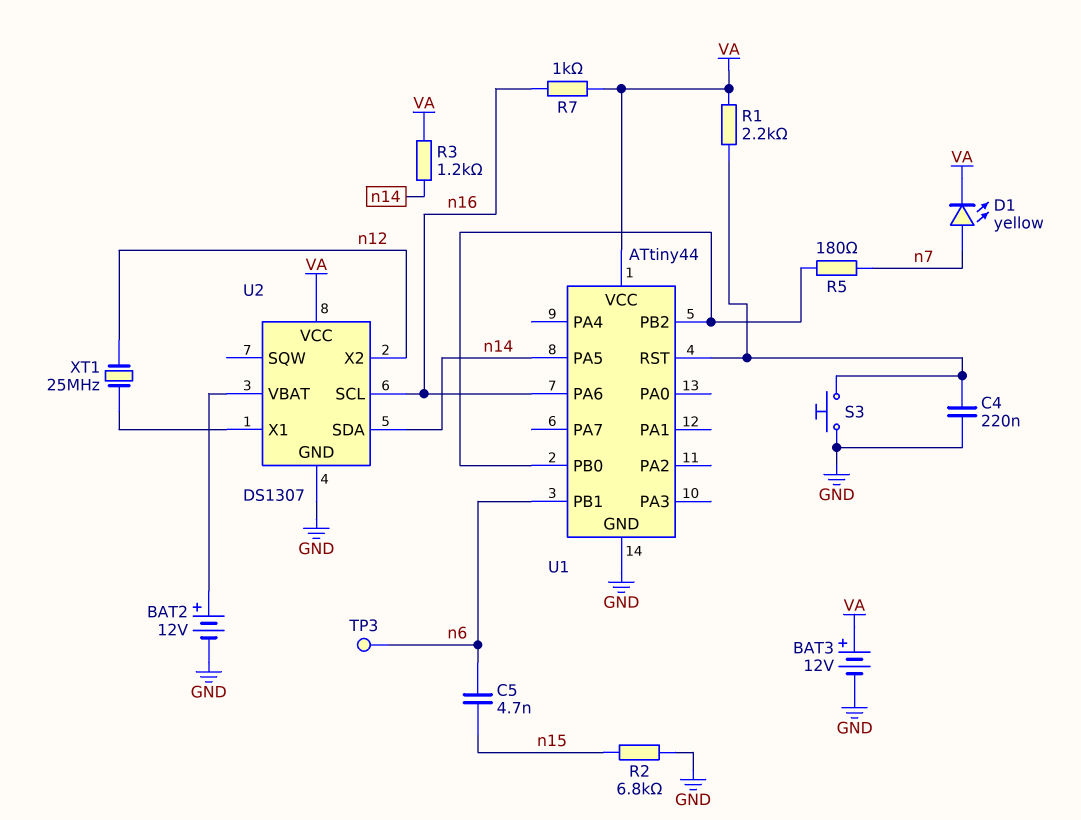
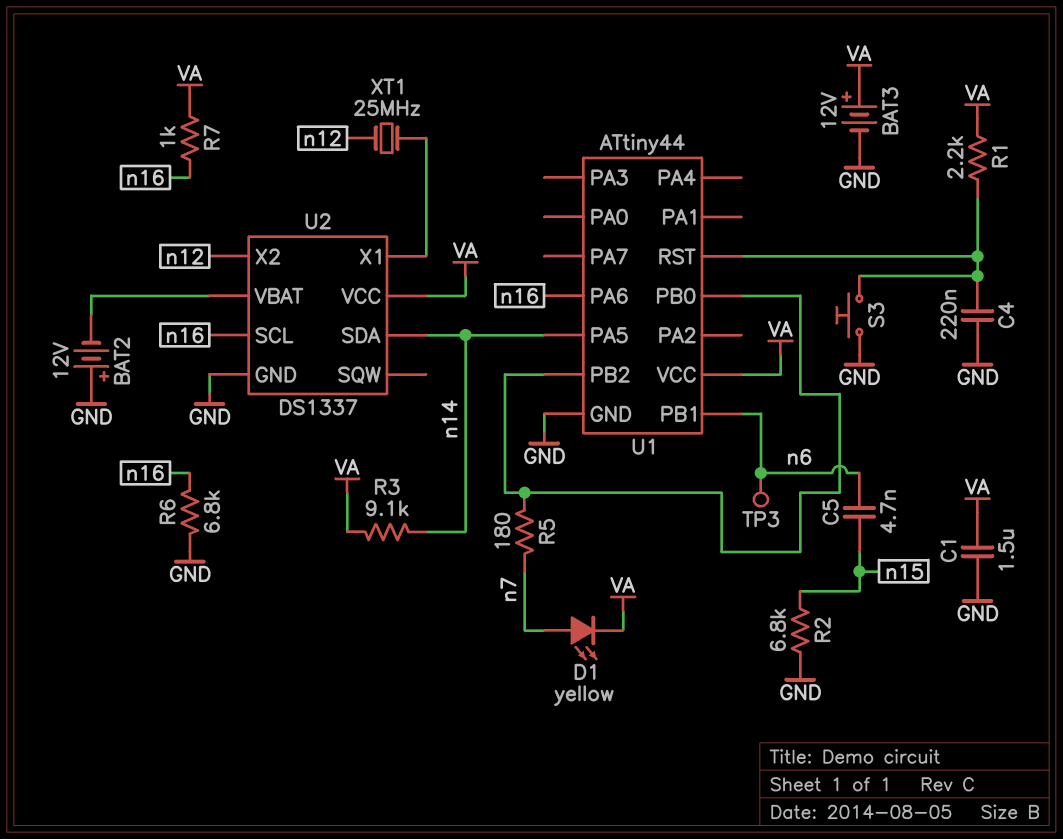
BAT2: 12V (plus U2/VBAT, minus GND) -> 12V (plus GND, minus U2/VBAT)
C1: none -> 1.5uF (GND, VA)
R3: 1.2k (VA, n14) -> 9.1k (VA, n14)
R6: none -> 6.8k (GND, n16)
U2: DS1307 -> DS1337

